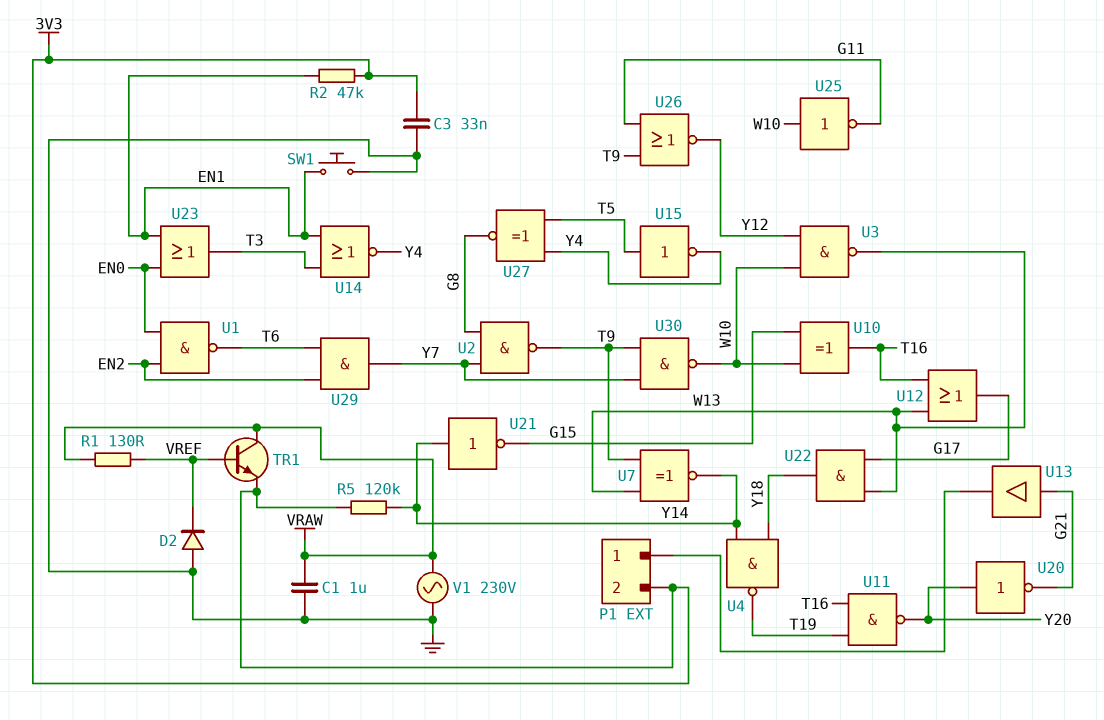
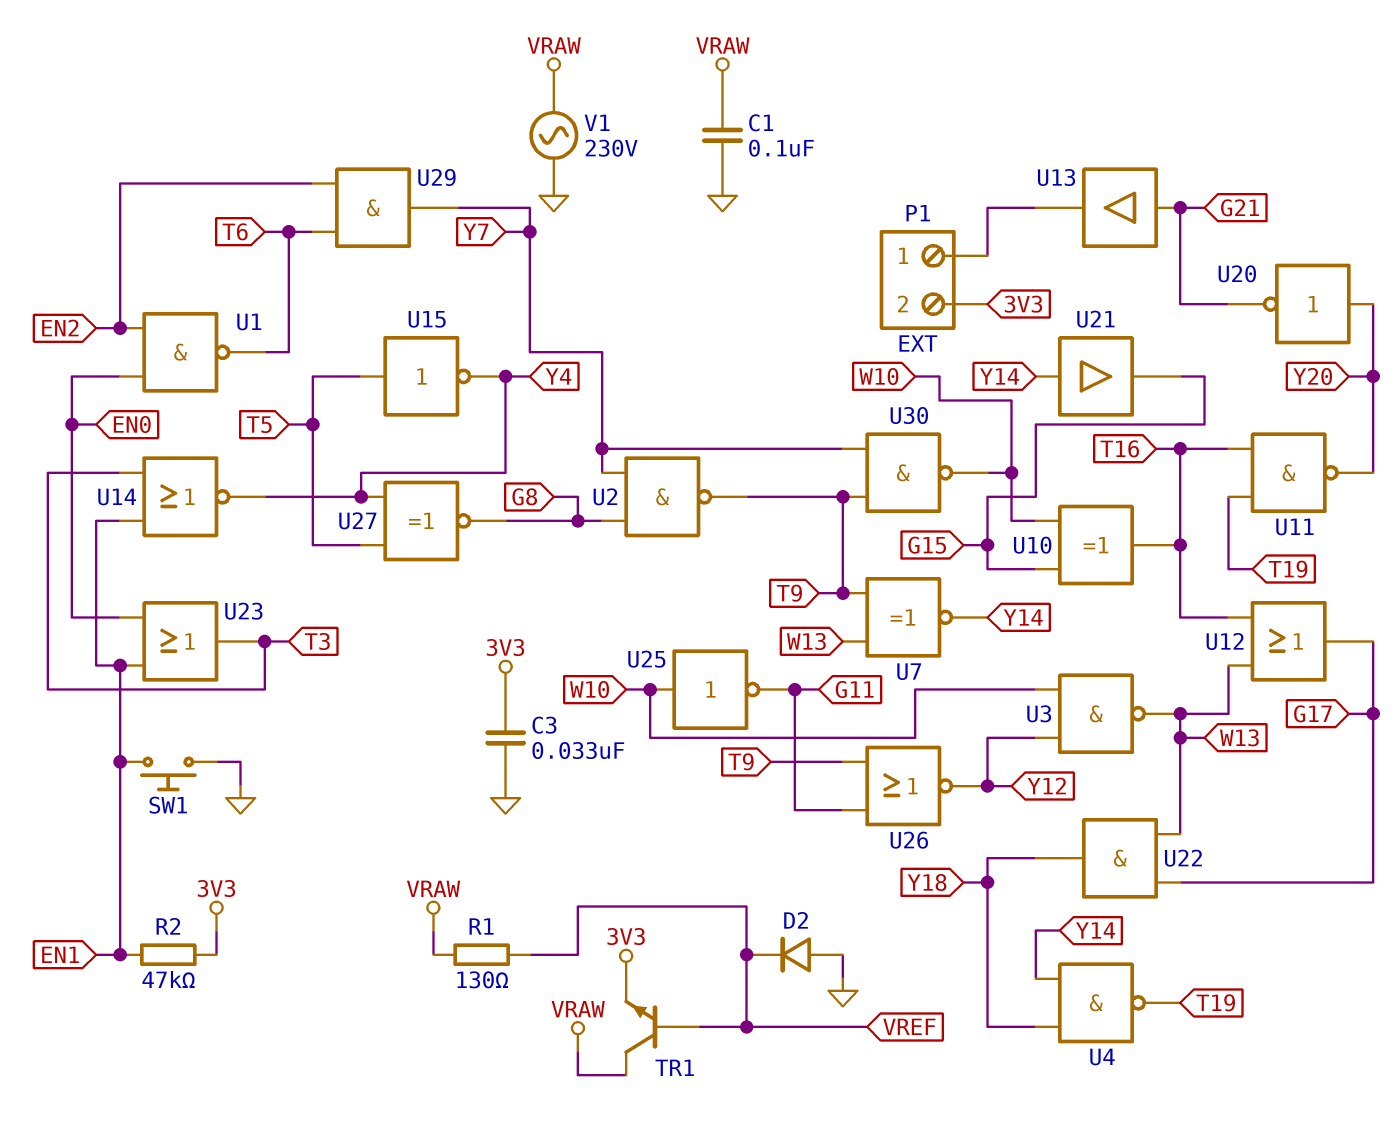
C1: 1uF (GND, VRAW) -> 100nF (GND, VRAW)
R5: 120k (3V3, Y14) -> none
U21: NOT (in Y14, out G15) -> buffer (in Y14, out G15)

